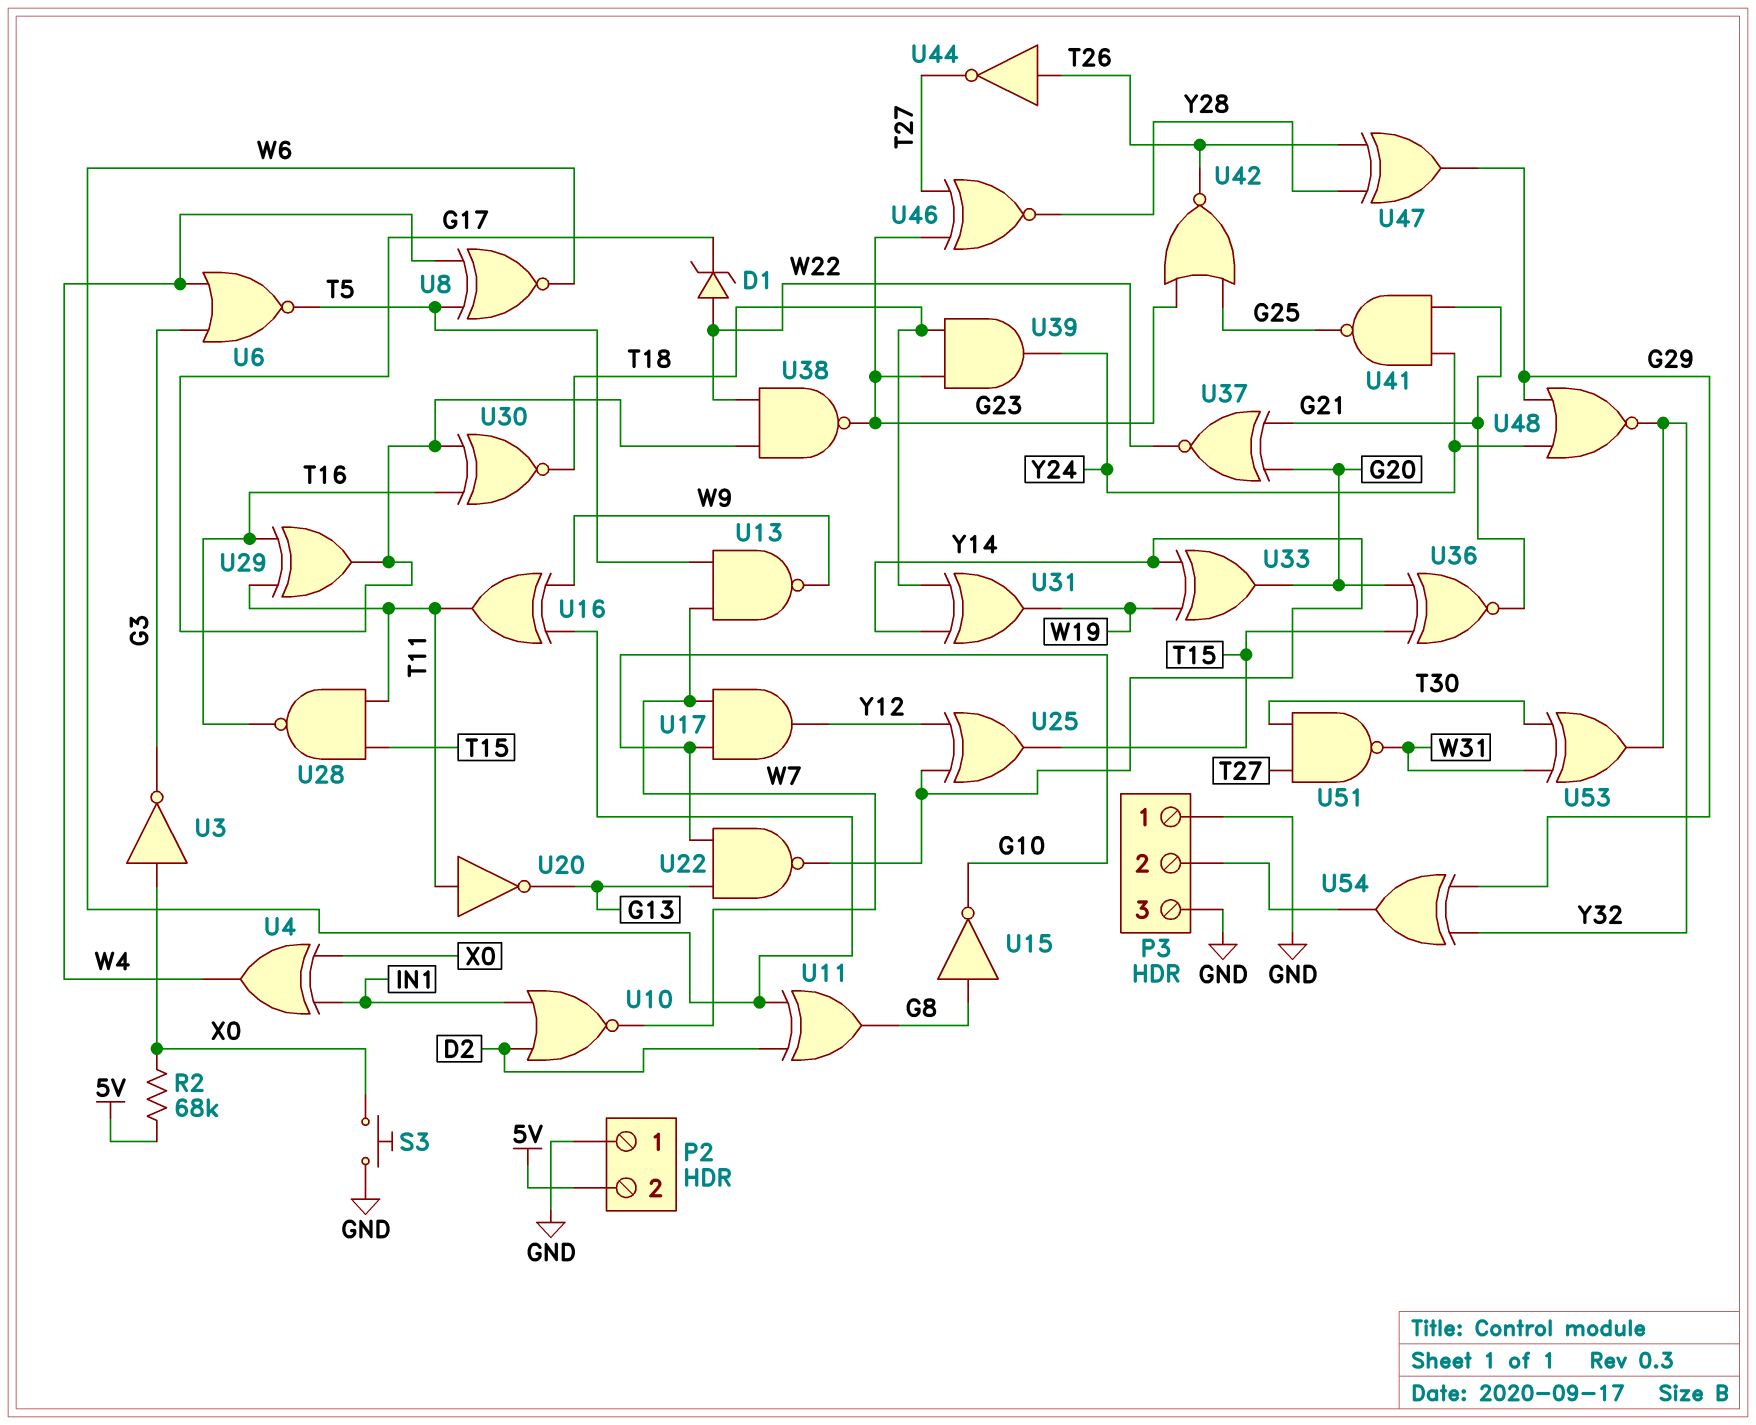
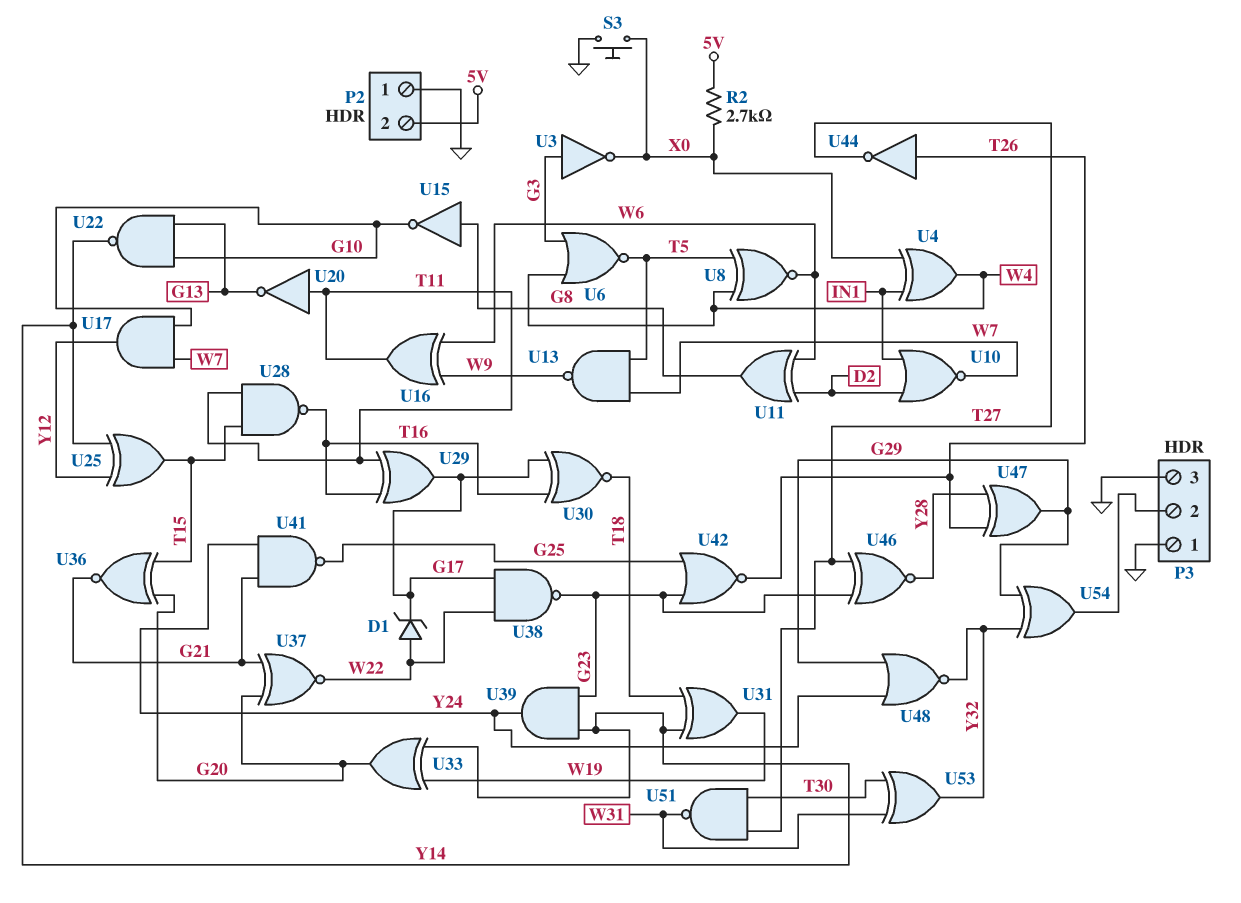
R2: 68k (5V, X0) -> 2.7k (5V, X0)
U3: NOT (in X0, out G3) -> NOT (in G3, out X0)
U39: AND (in G23, in T18, out Y24) -> AND (in G23, in Y14, out Y24)

